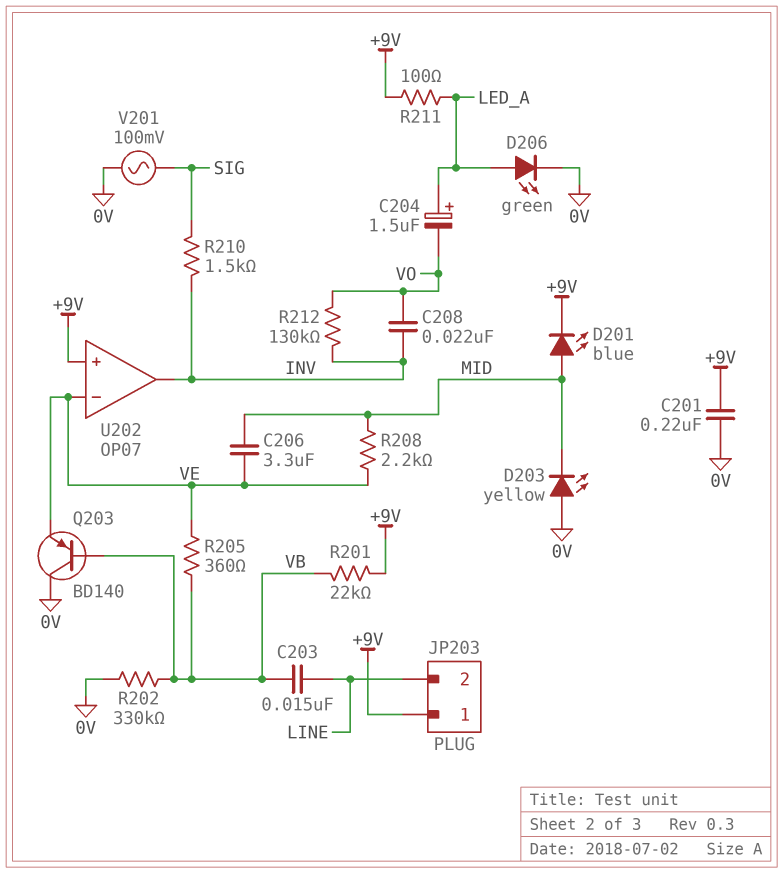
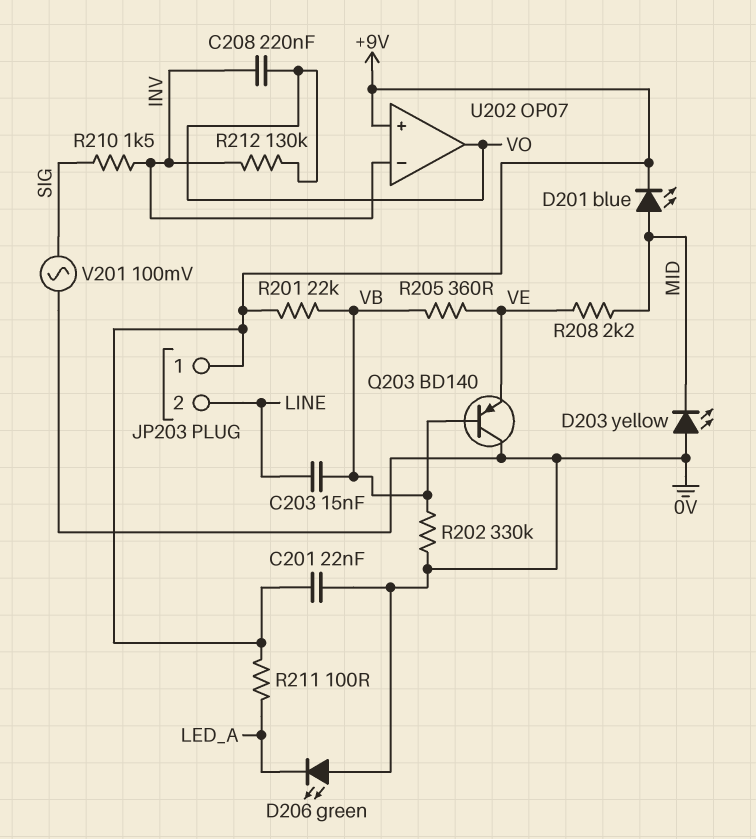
C201: 220nF (+9V, 0V) -> 22nF (+9V, 0V)
C204: 1.5uF (plus LED_A, minus VO) -> none
C206: 3.3uF (MID, VE) -> none
C208: 22nF (INV, VO) -> 220nF (INV, VO)
D206: LED green (A LED_A, K 0V) -> LED green (A 0V, K LED_A)
U202 pin in-: VE -> INV
U202 pin out: INV -> VO

